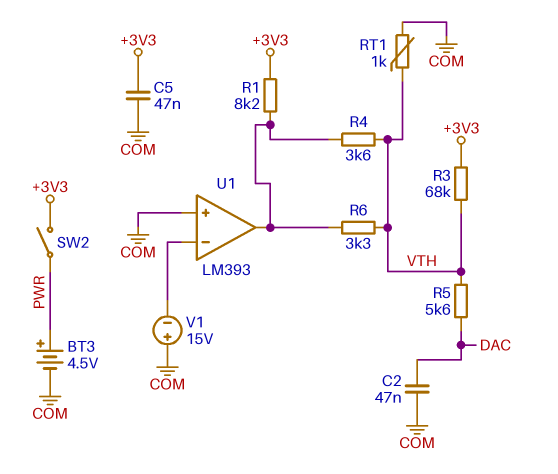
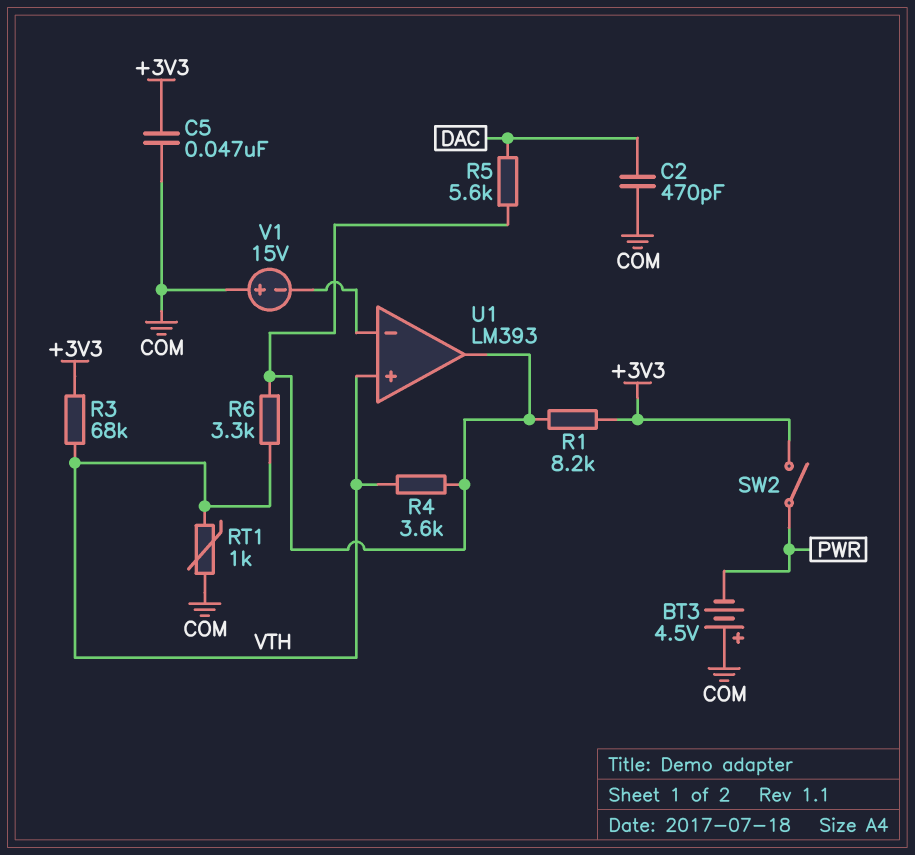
BT3: 4.5V (plus PWR, minus COM) -> 4.5V (plus COM, minus PWR)
C2: 47nF (COM, DAC) -> 470pF (COM, DAC)
R5: 5.6k (DAC, VTH) -> 5.6k (DAC, U1/out)
U1 pin in+: COM -> VTH

